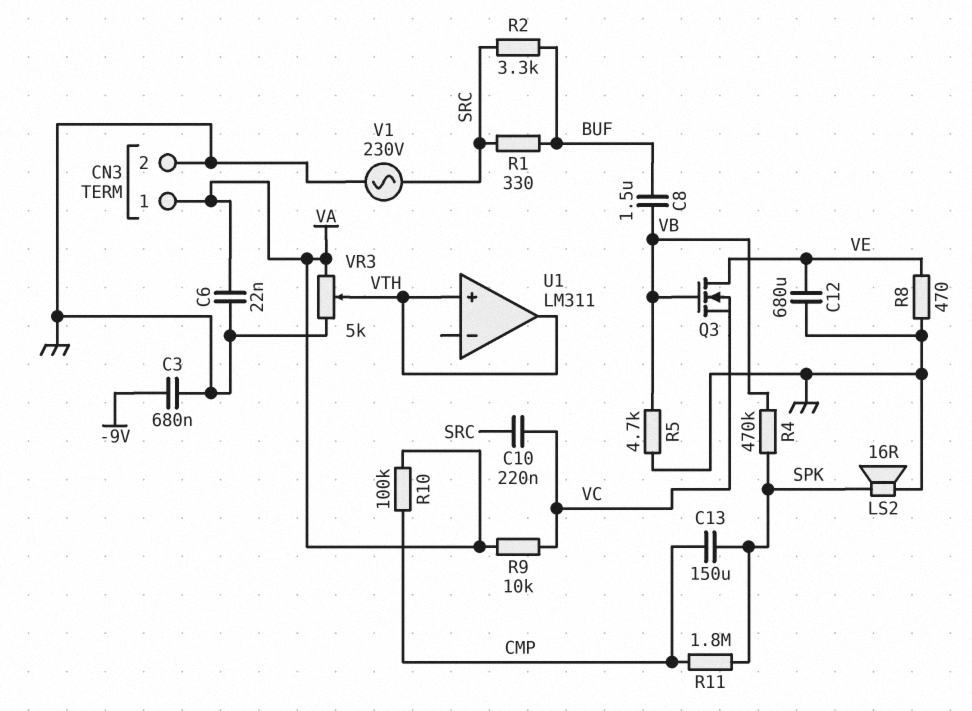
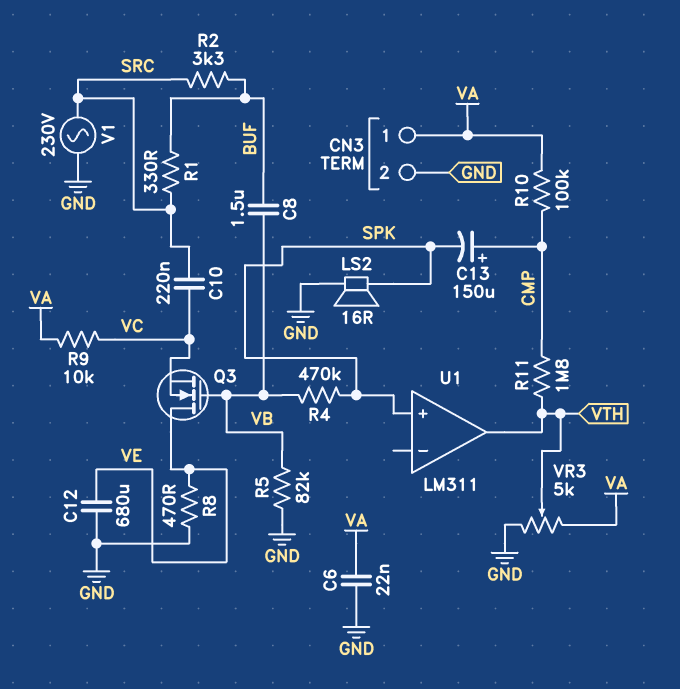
C3: 680nF (-9V, GND) -> none
C13: 150uF (CMP, SPK) -> 150uF (plus CMP, minus SPK)
R5: 4.7k (GND, VB) -> 82k (GND, VB)
R11: 1.8M (CMP, SPK) -> 1.8M (CMP, VTH)
U1 pin in+: VTH -> SPK

